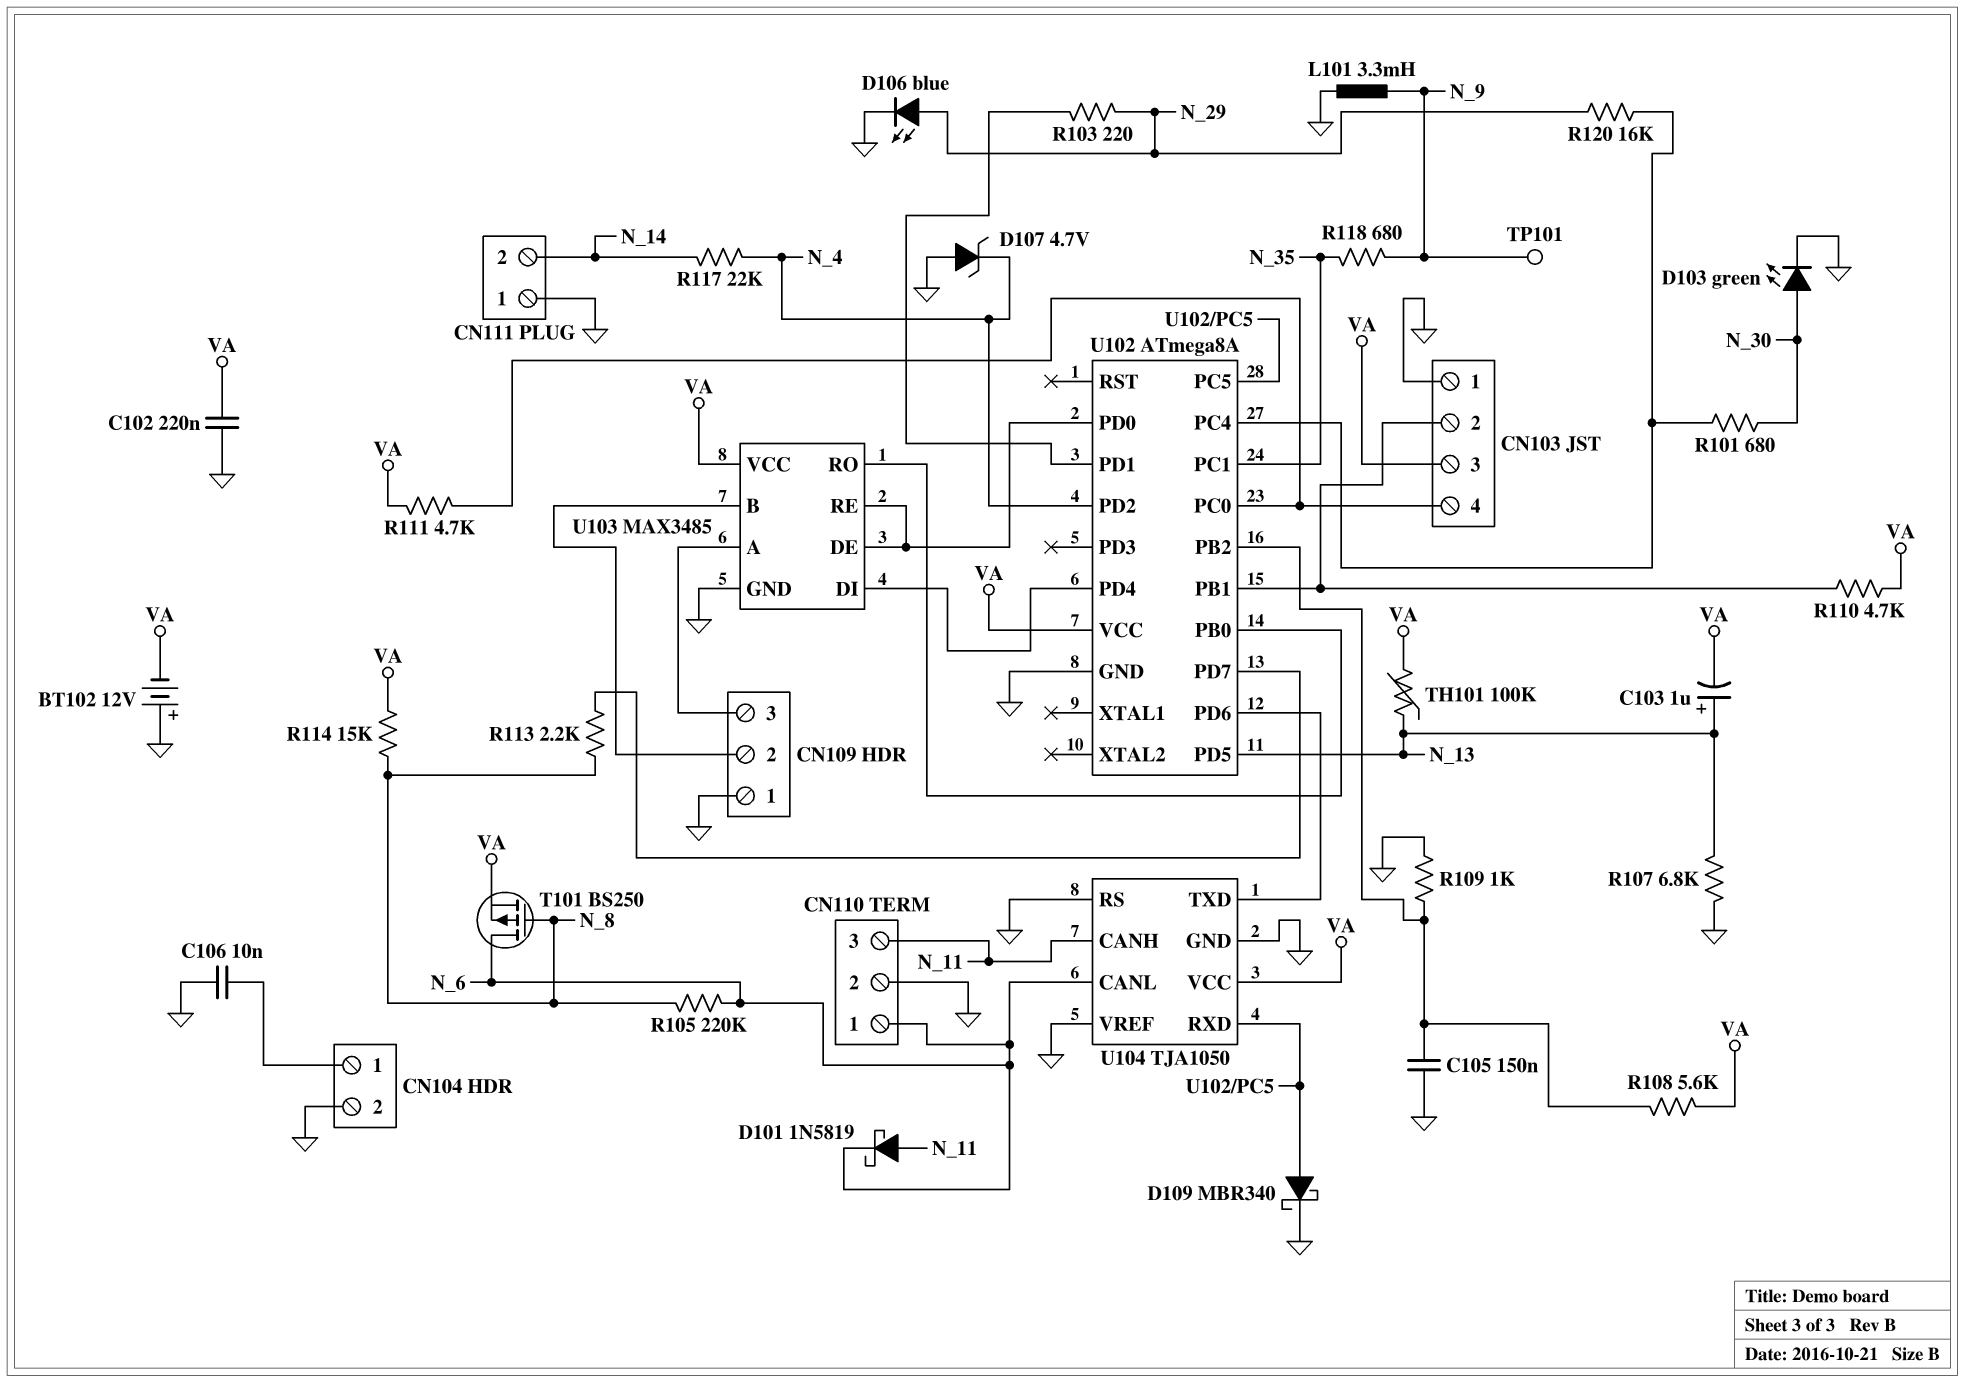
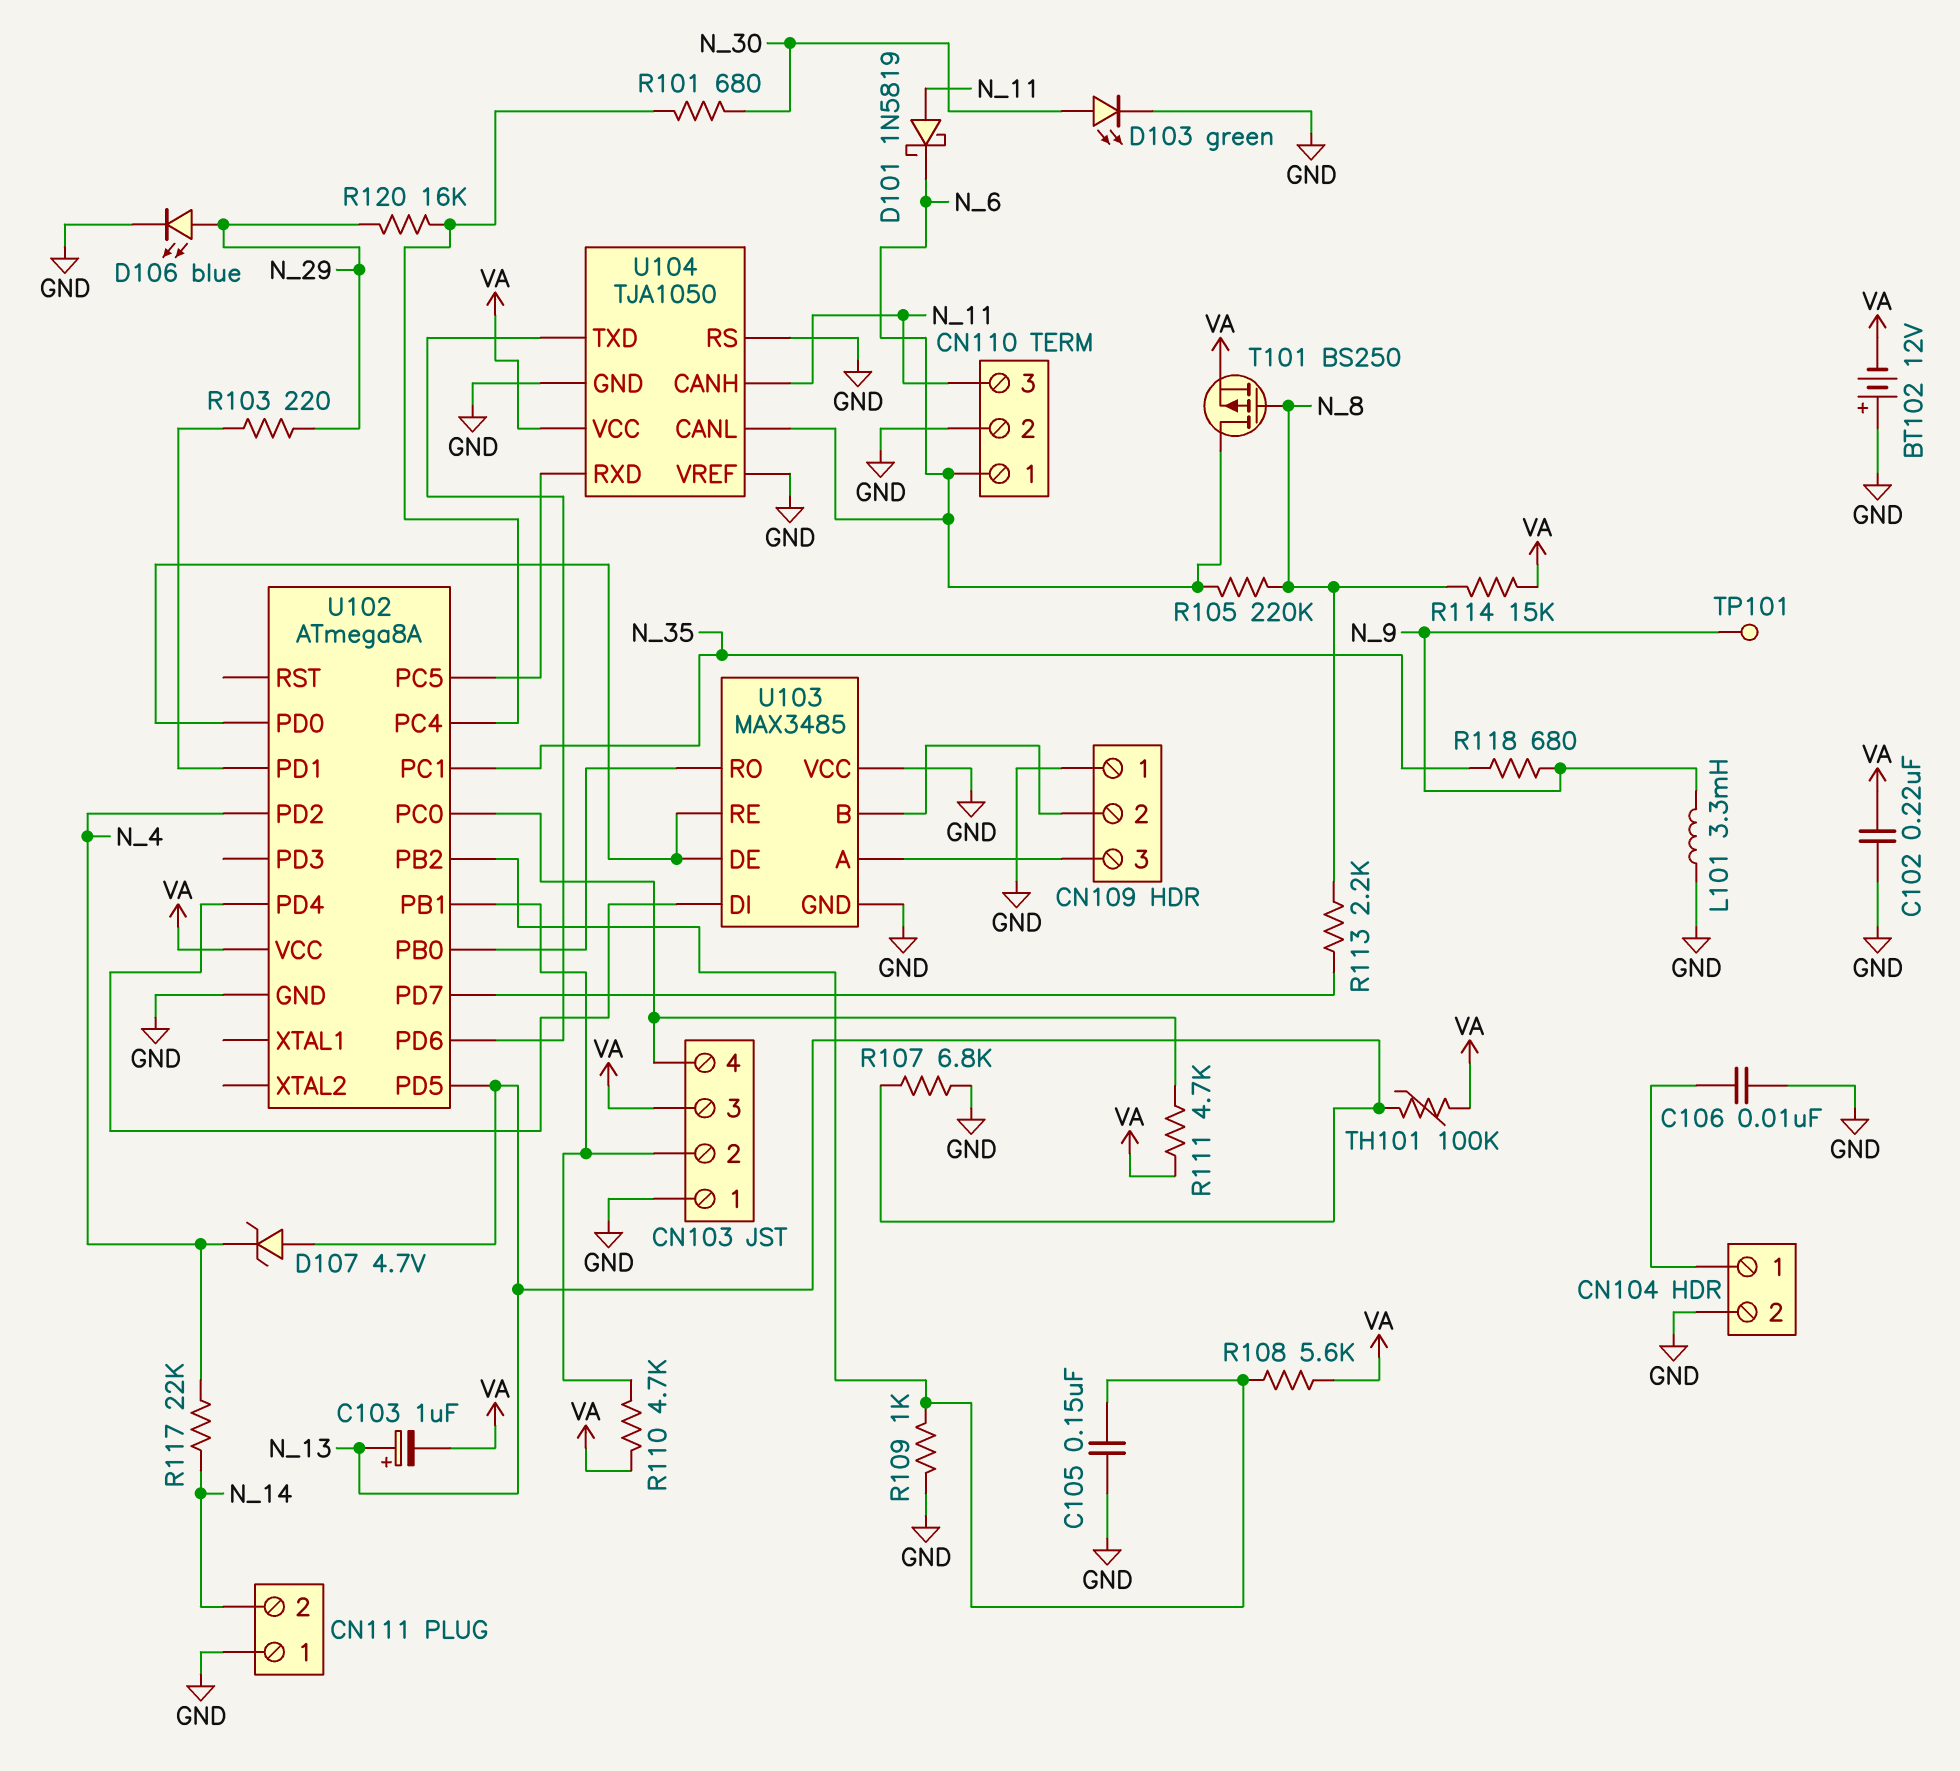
D107: zener 4.7V (A GND, K N_4) -> zener 4.7V (A N_13, K N_4)
D109: schottky MBR340 (A U102/PC5, K GND) -> none
U103 pin VCC: VA -> GND

